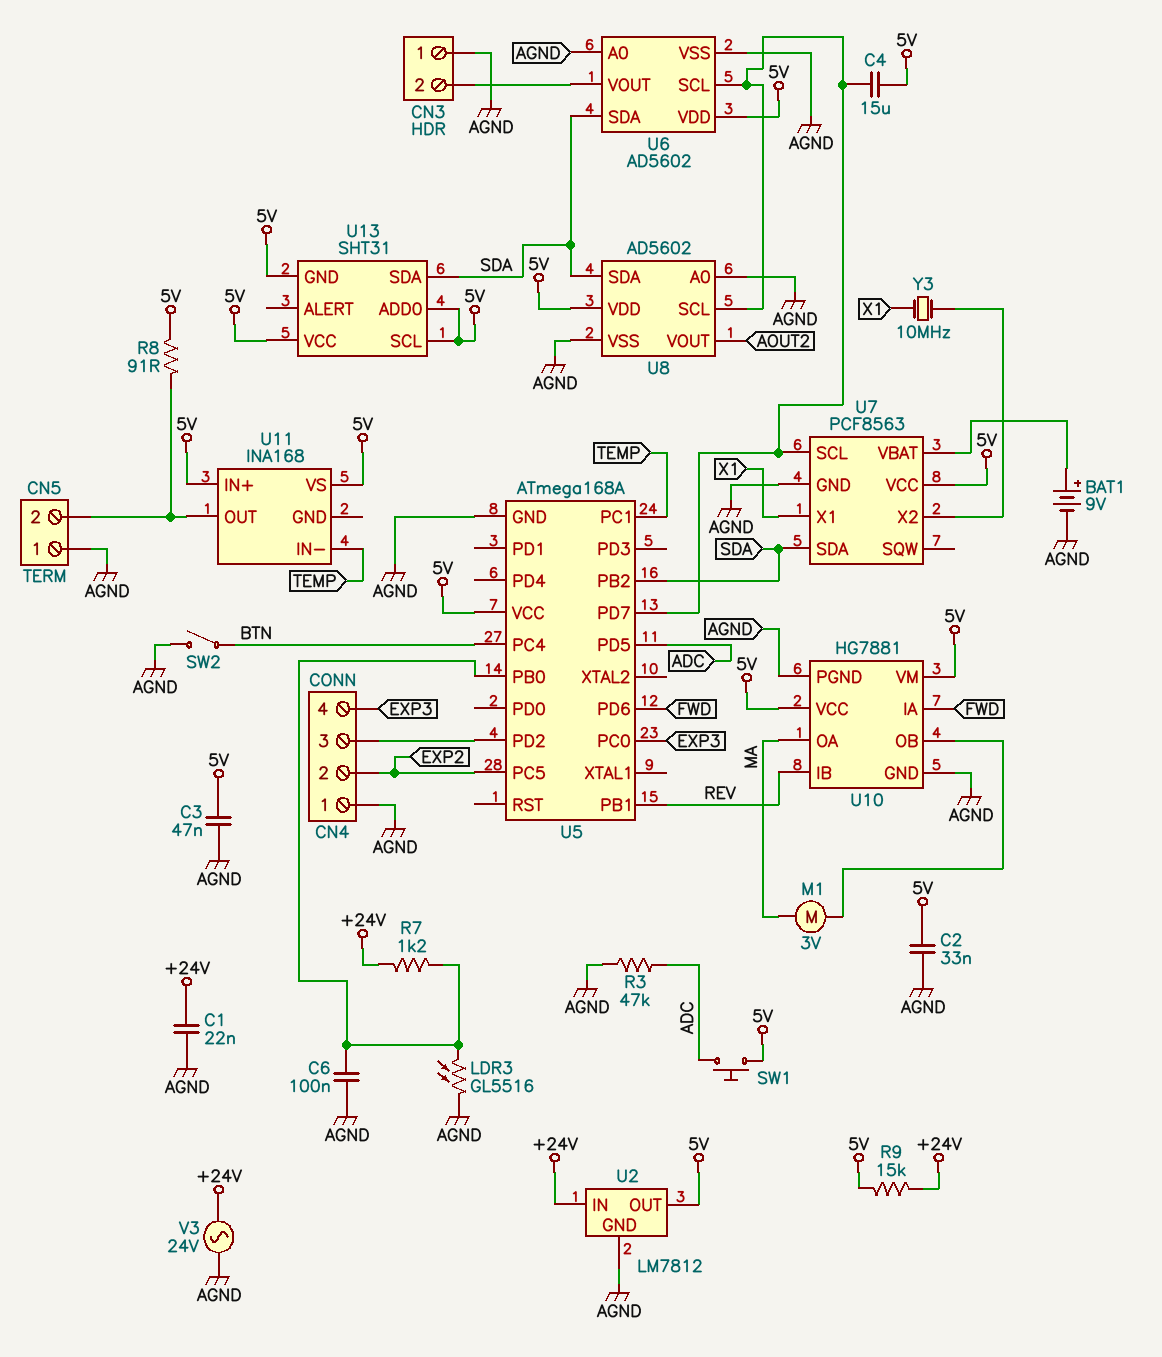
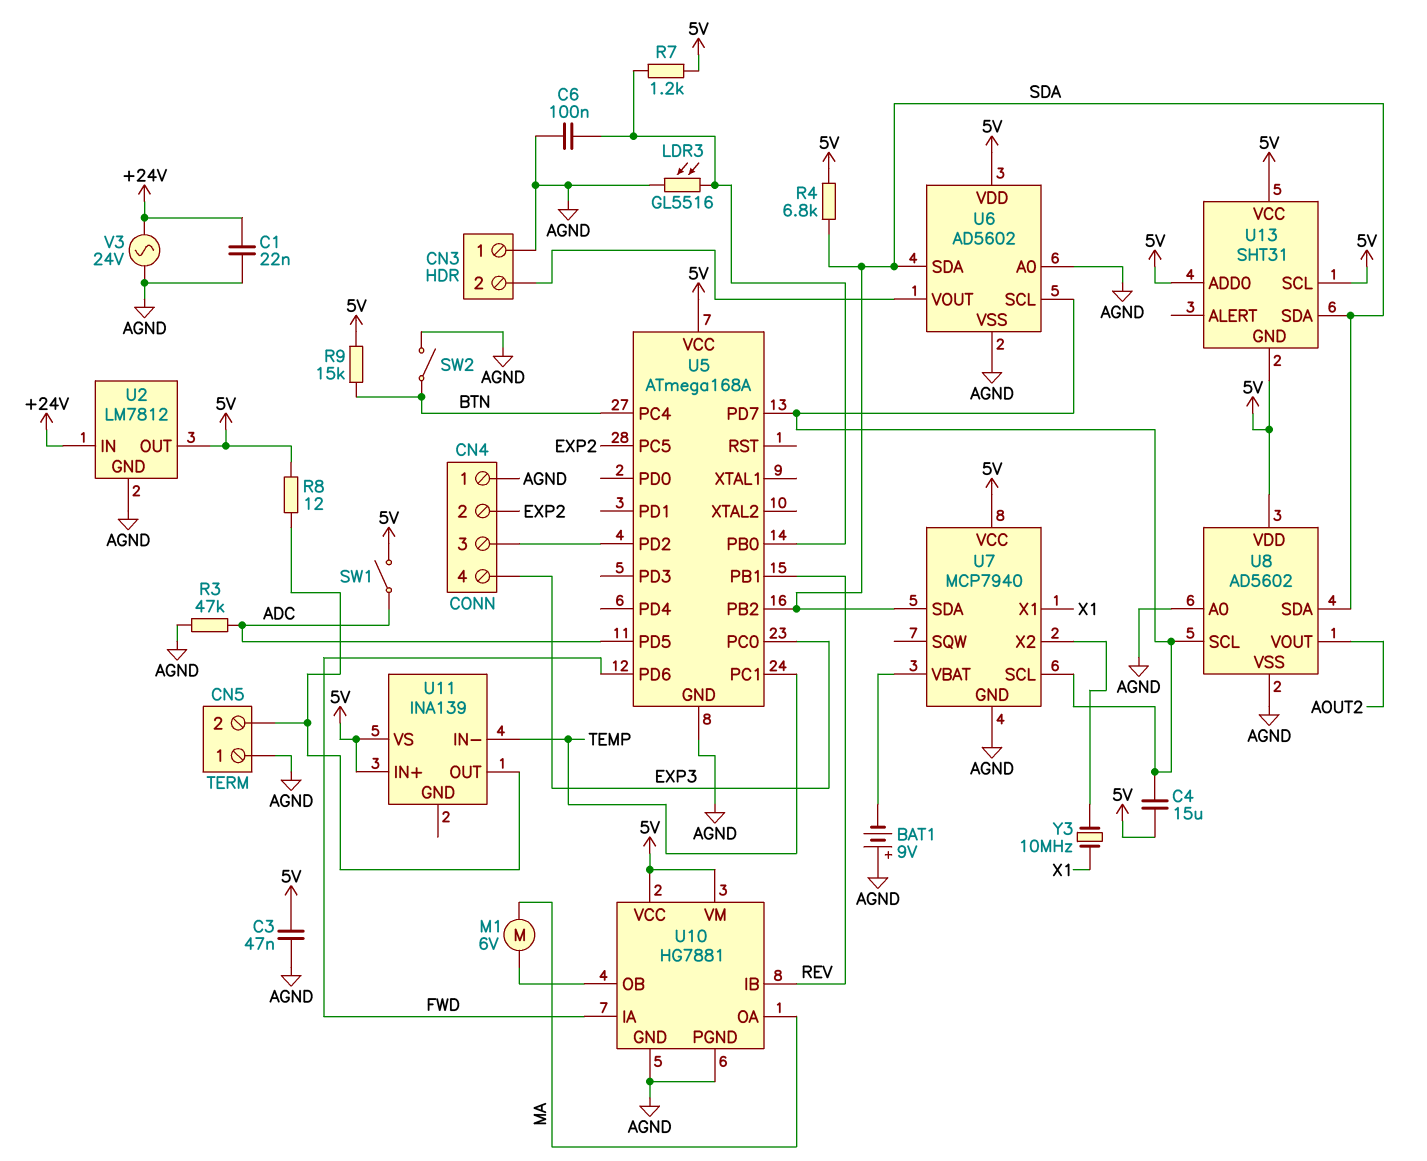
BAT1: 9V (plus U7/VBAT, minus AGND) -> 9V (plus AGND, minus U7/VBAT)
C2: 33nF (5V, AGND) -> none
M1: motor 3V (MA, U10/OB) -> motor 6V (MA, U10/OB)
R4: none -> 6.8k (5V, SDA)
R7: 1.2k (+24V, U5/PB0) -> 1.2k (5V, U5/PB0)
R8: 91 (5V, CN5/2) -> 12 (5V, CN5/2)
R9: 15k (+24V, 5V) -> 15k (5V, BTN)
SW1: button (5V, ADC) -> switch (5V, ADC)
U7: PCF8563 -> MCP7940
U11: INA168 -> INA139

